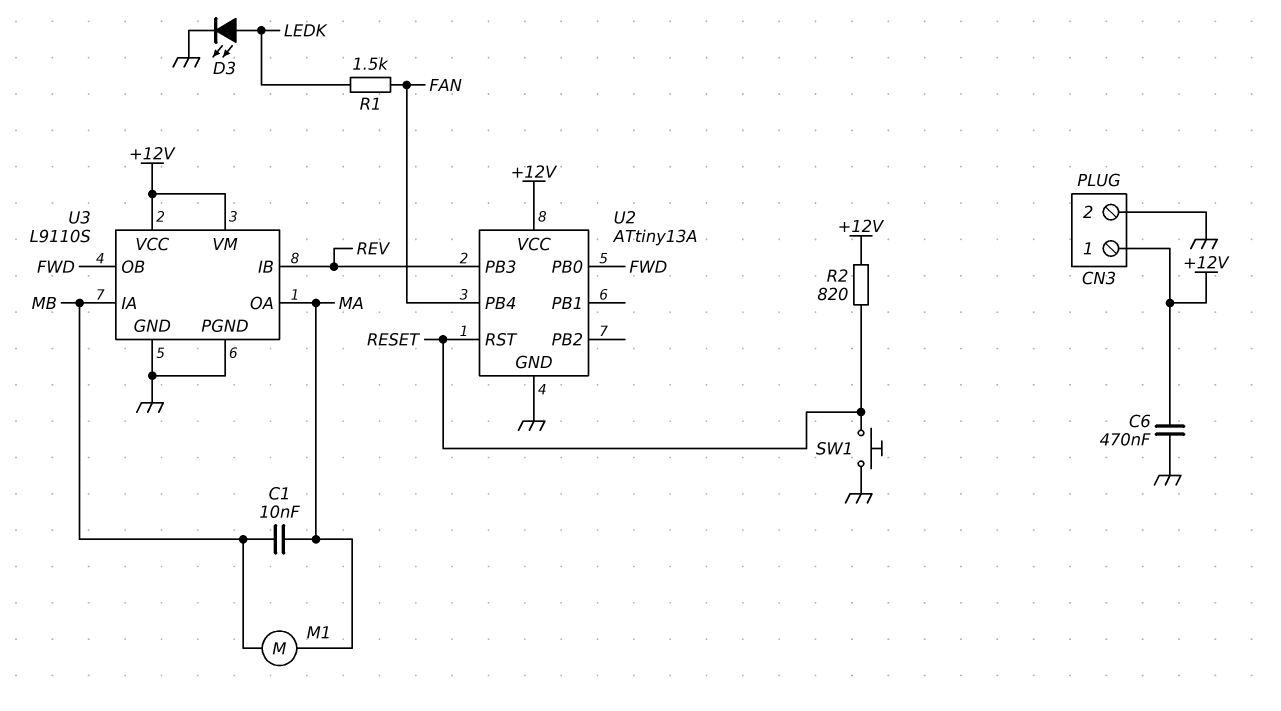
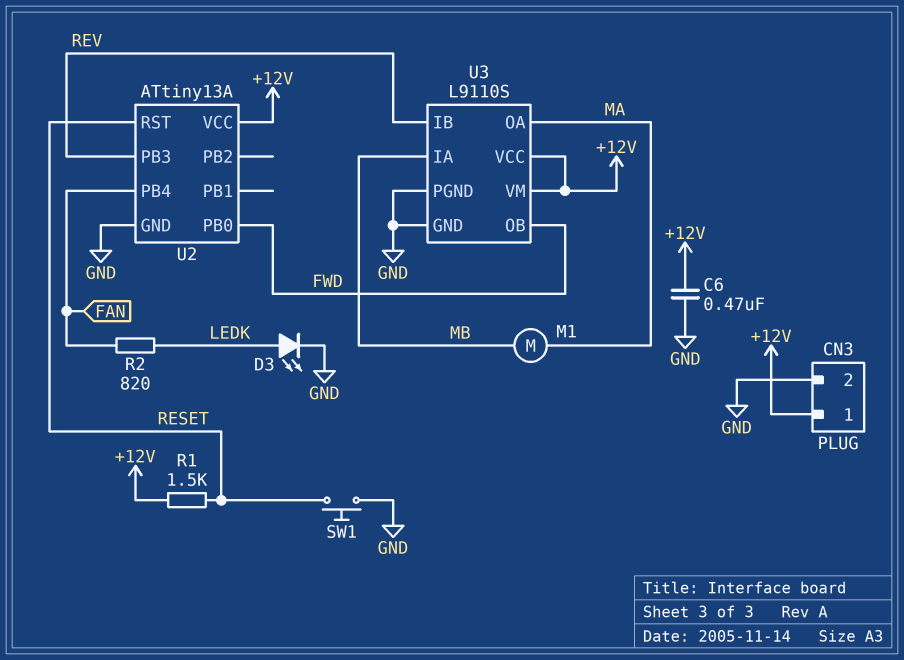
C1: 10nF (MA, MB) -> none
R1: 1.5k (FAN, LEDK) -> 1.5k (+12V, RESET)
R2: 820 (+12V, RESET) -> 820 (FAN, LEDK)

